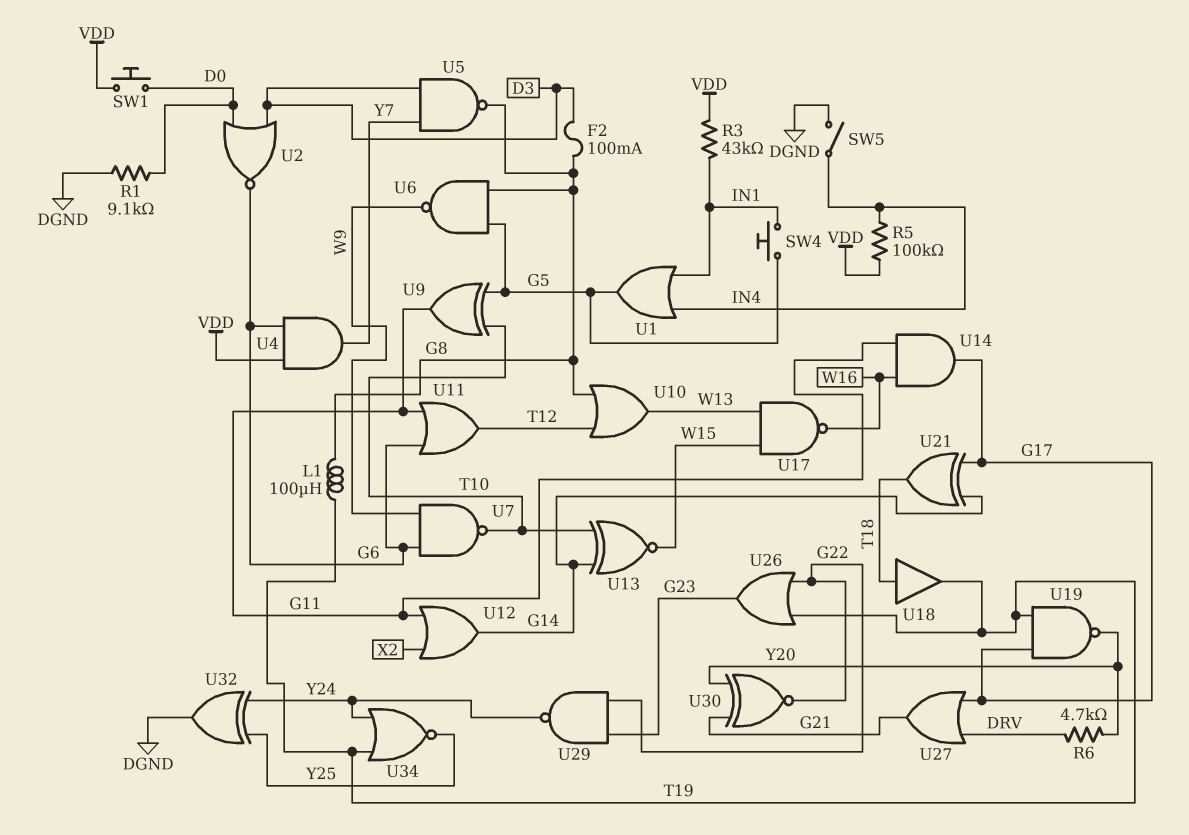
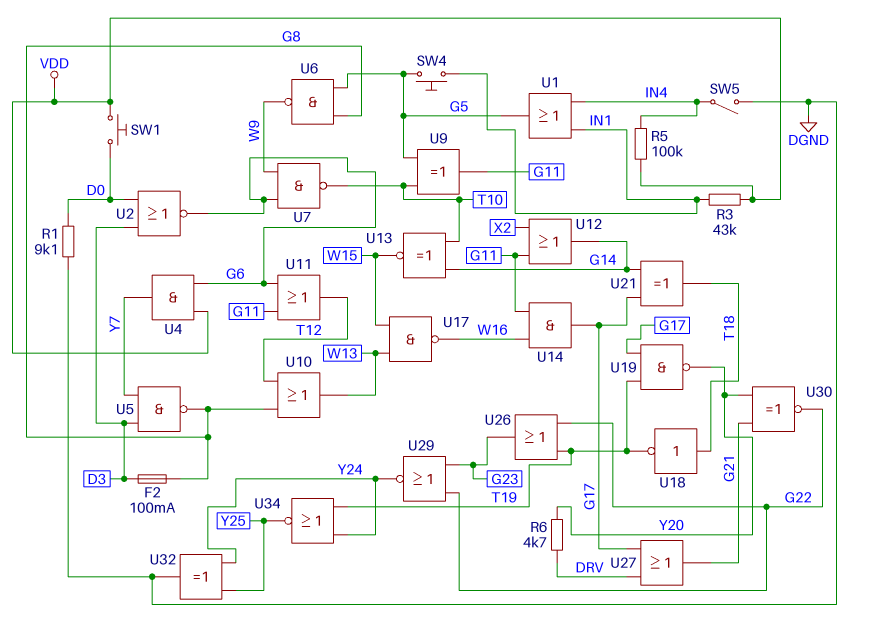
L1: 100uH (G8, T19) -> none
U18: buffer (in T18, out T19) -> NOT (in T18, out T19)
U29: NAND (in G22, in G23, out Y24) -> NOR (in G22, in G23, out Y24)

